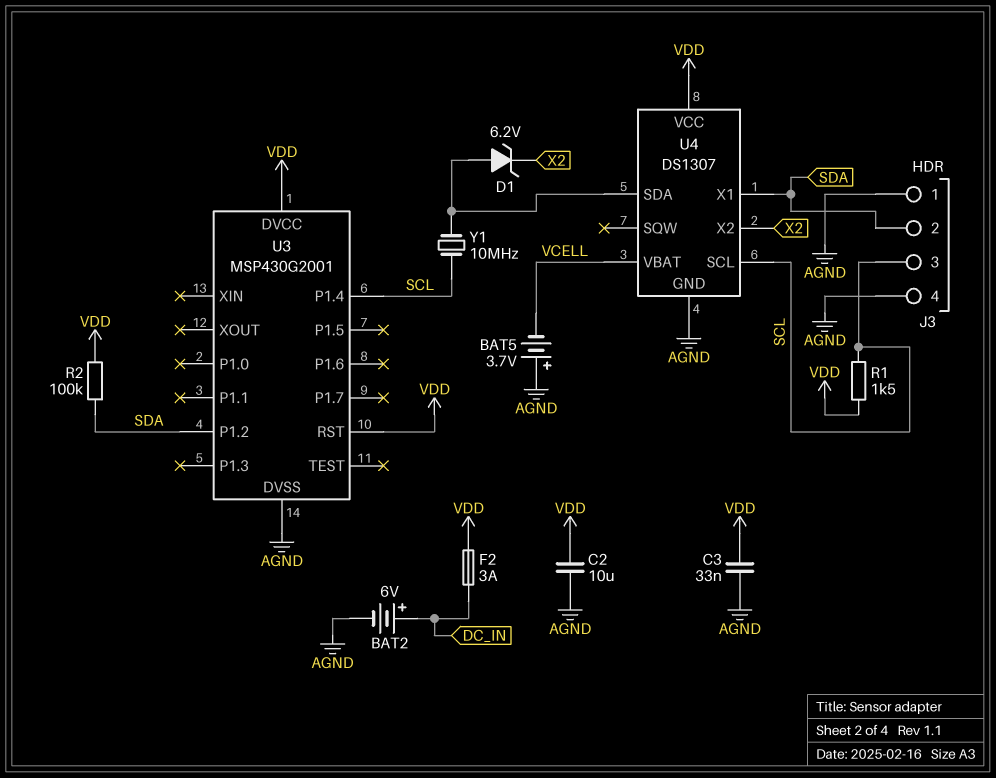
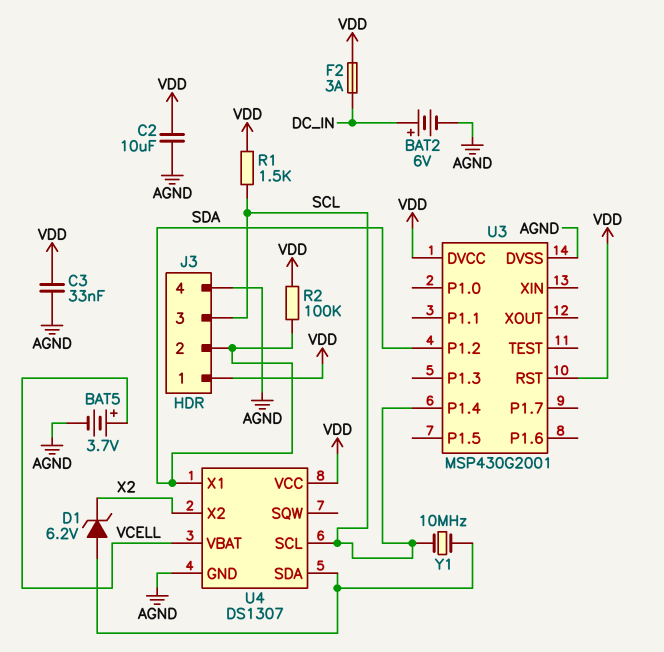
BAT5: 3.7V (plus AGND, minus VCELL) -> 3.7V (plus VCELL, minus AGND)
J3 pin 1: AGND -> VDD

